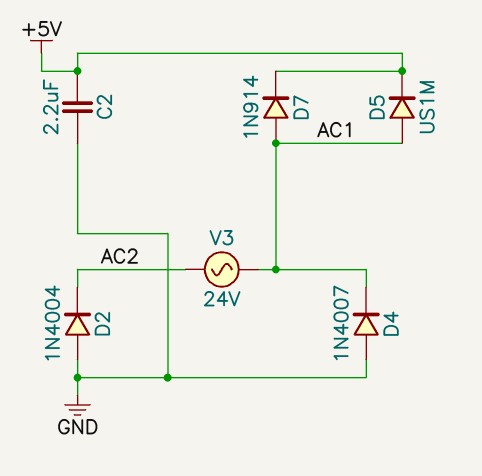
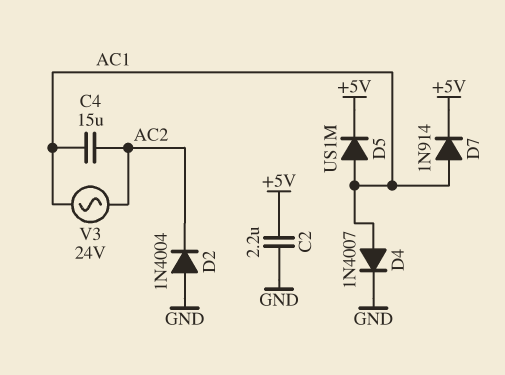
C4: none -> 15uF (AC1, AC2)
D4: diode 1N4007 (A GND, K AC1) -> diode 1N4007 (A AC1, K GND)

